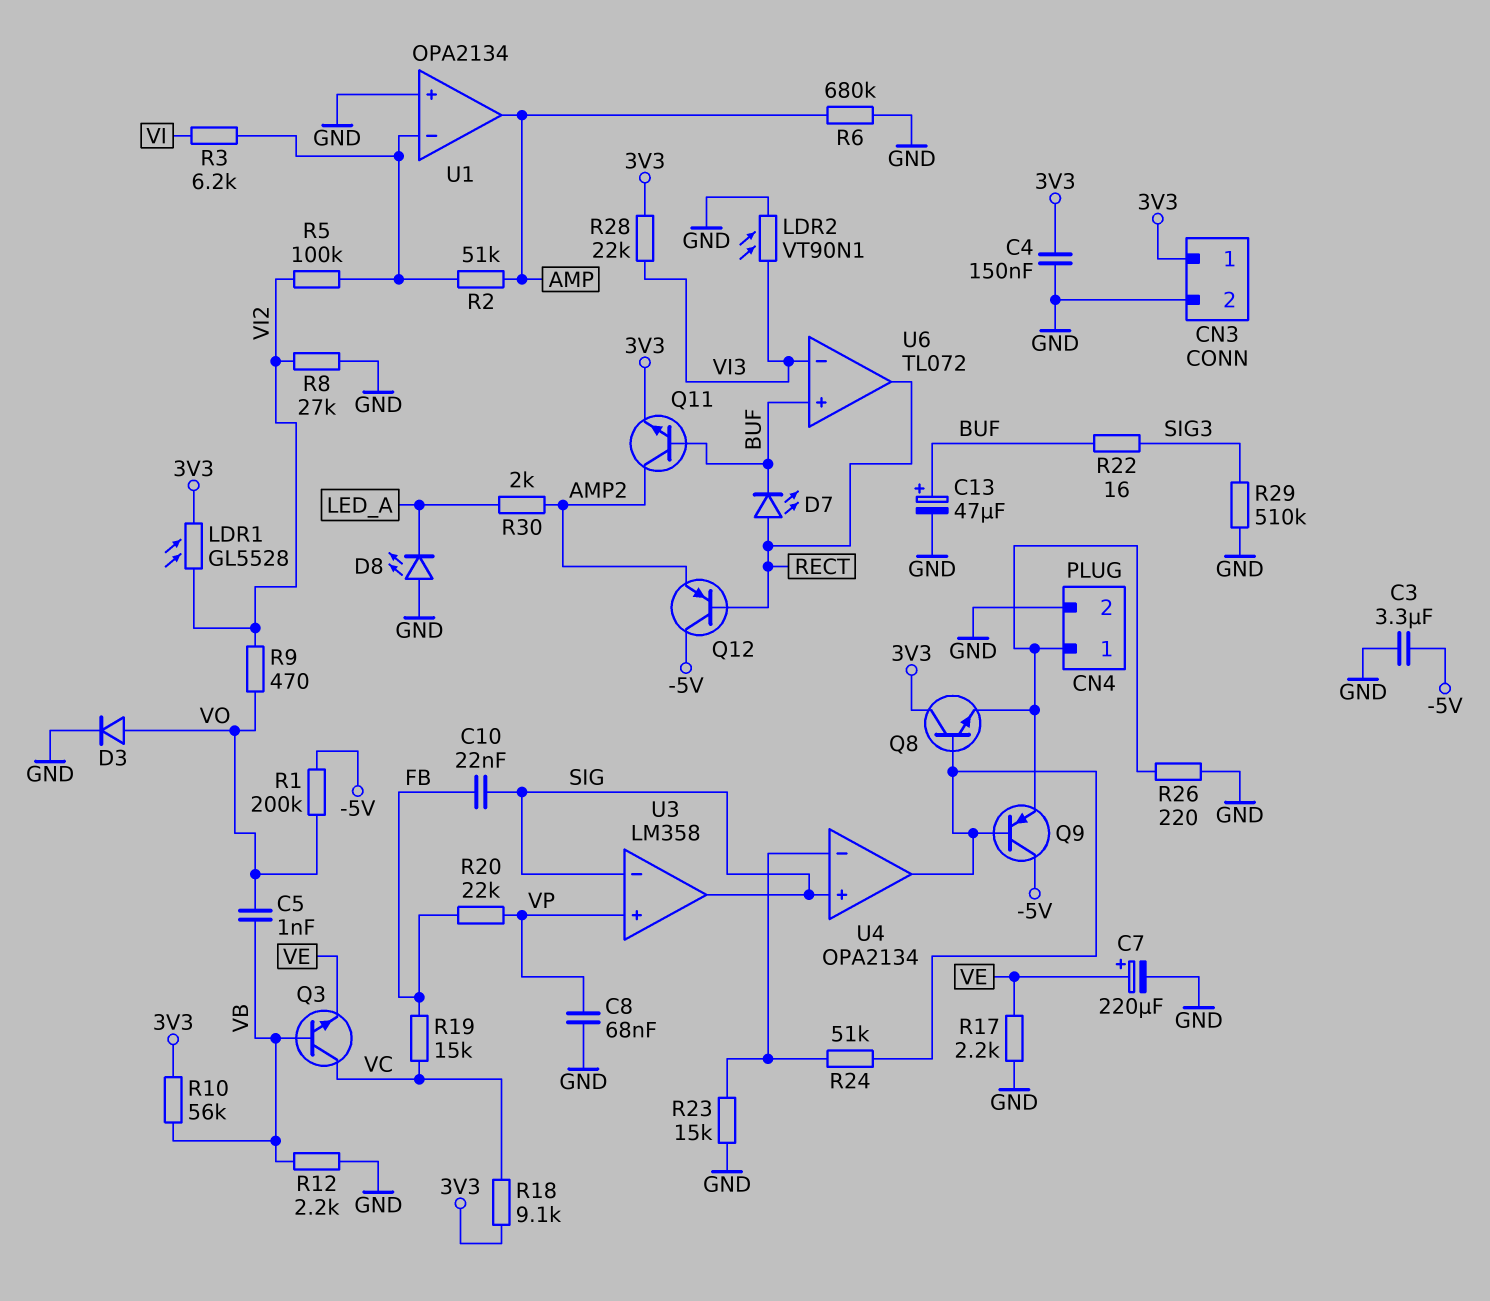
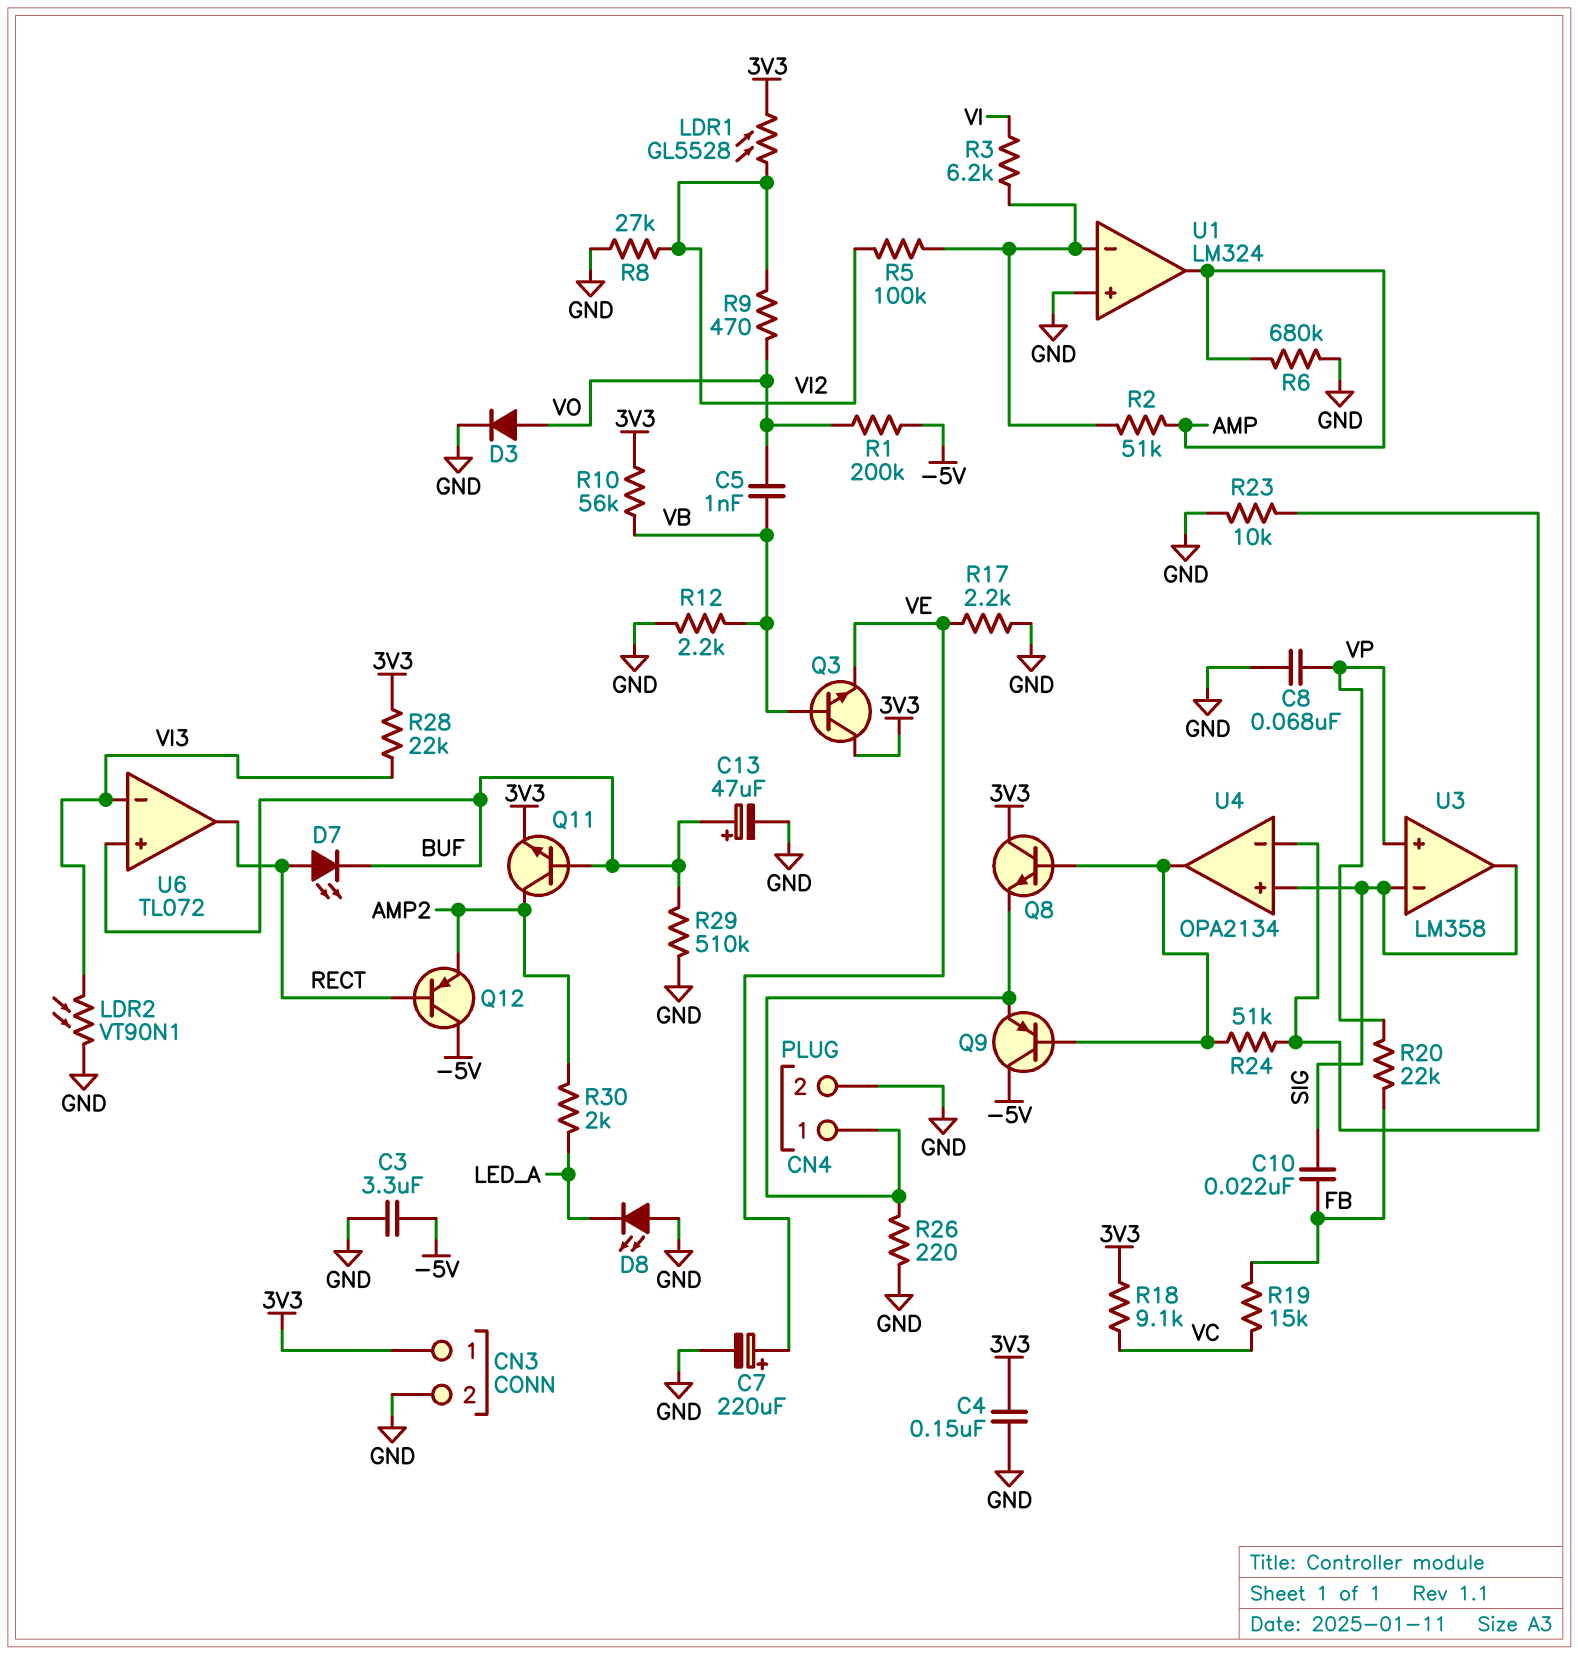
Q3: NPN (B VB, C VC, E VE) -> NPN (B VB, C 3V3, E VE)
R22: 16 (BUF, SIG3) -> none
R23: 15k (GND, U4/in-) -> 10k (GND, U4/in-)
R29: 510k (GND, SIG3) -> 510k (BUF, GND)
U1: OPA2134 -> LM324

